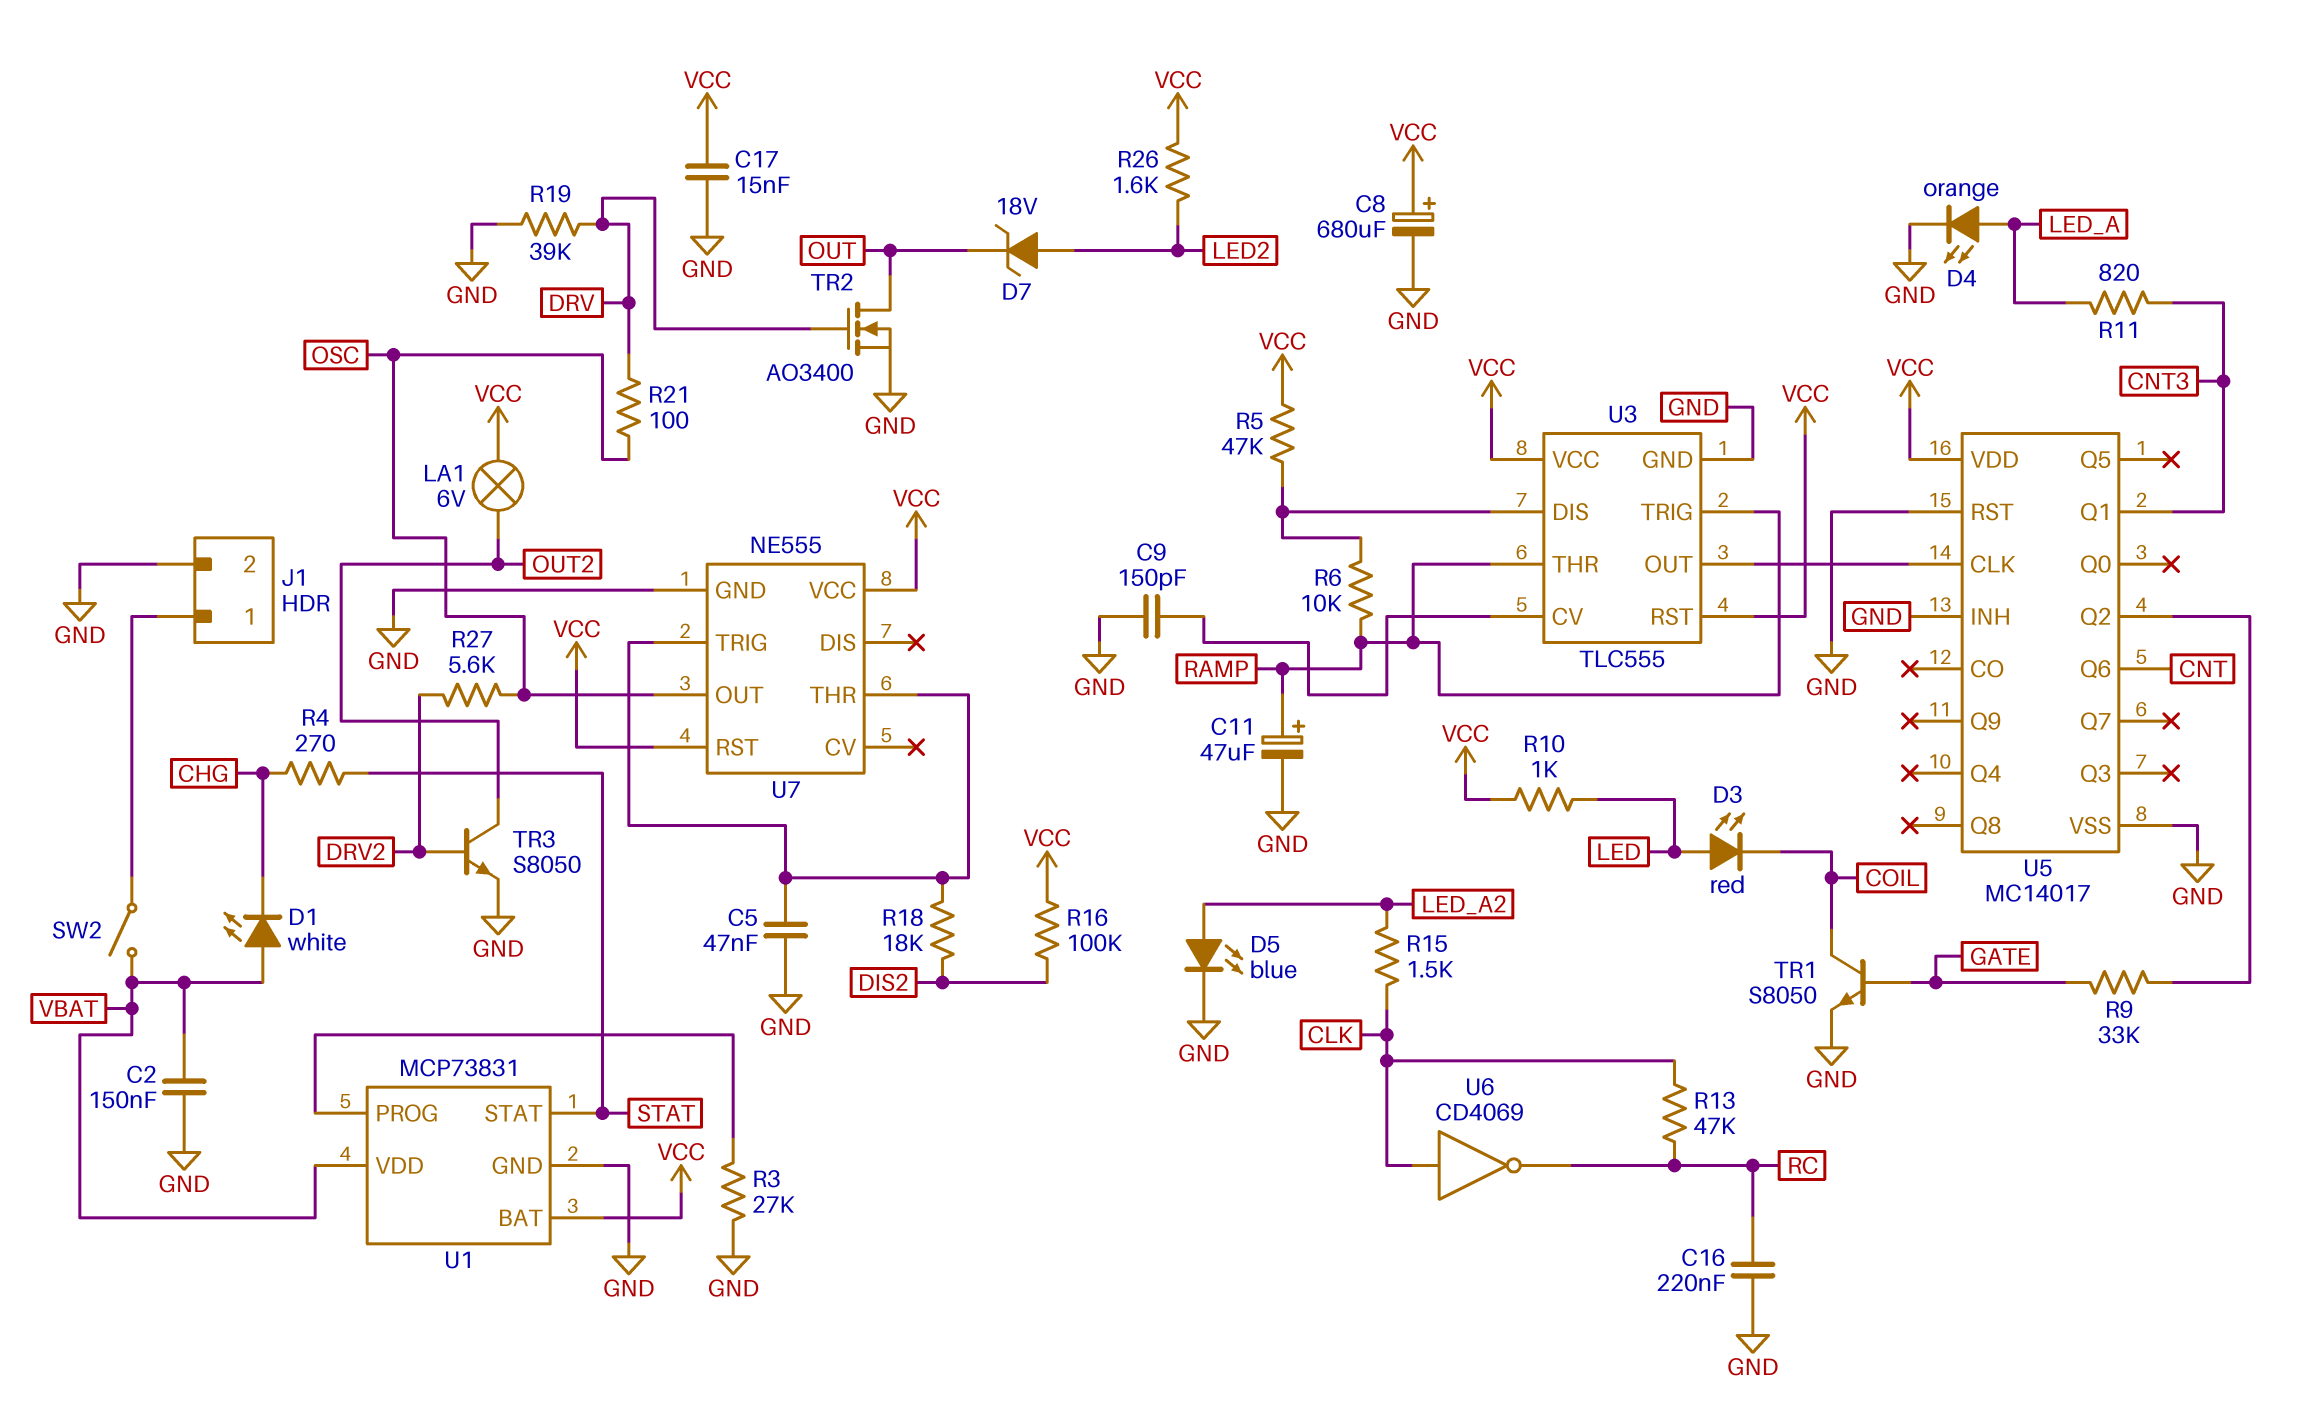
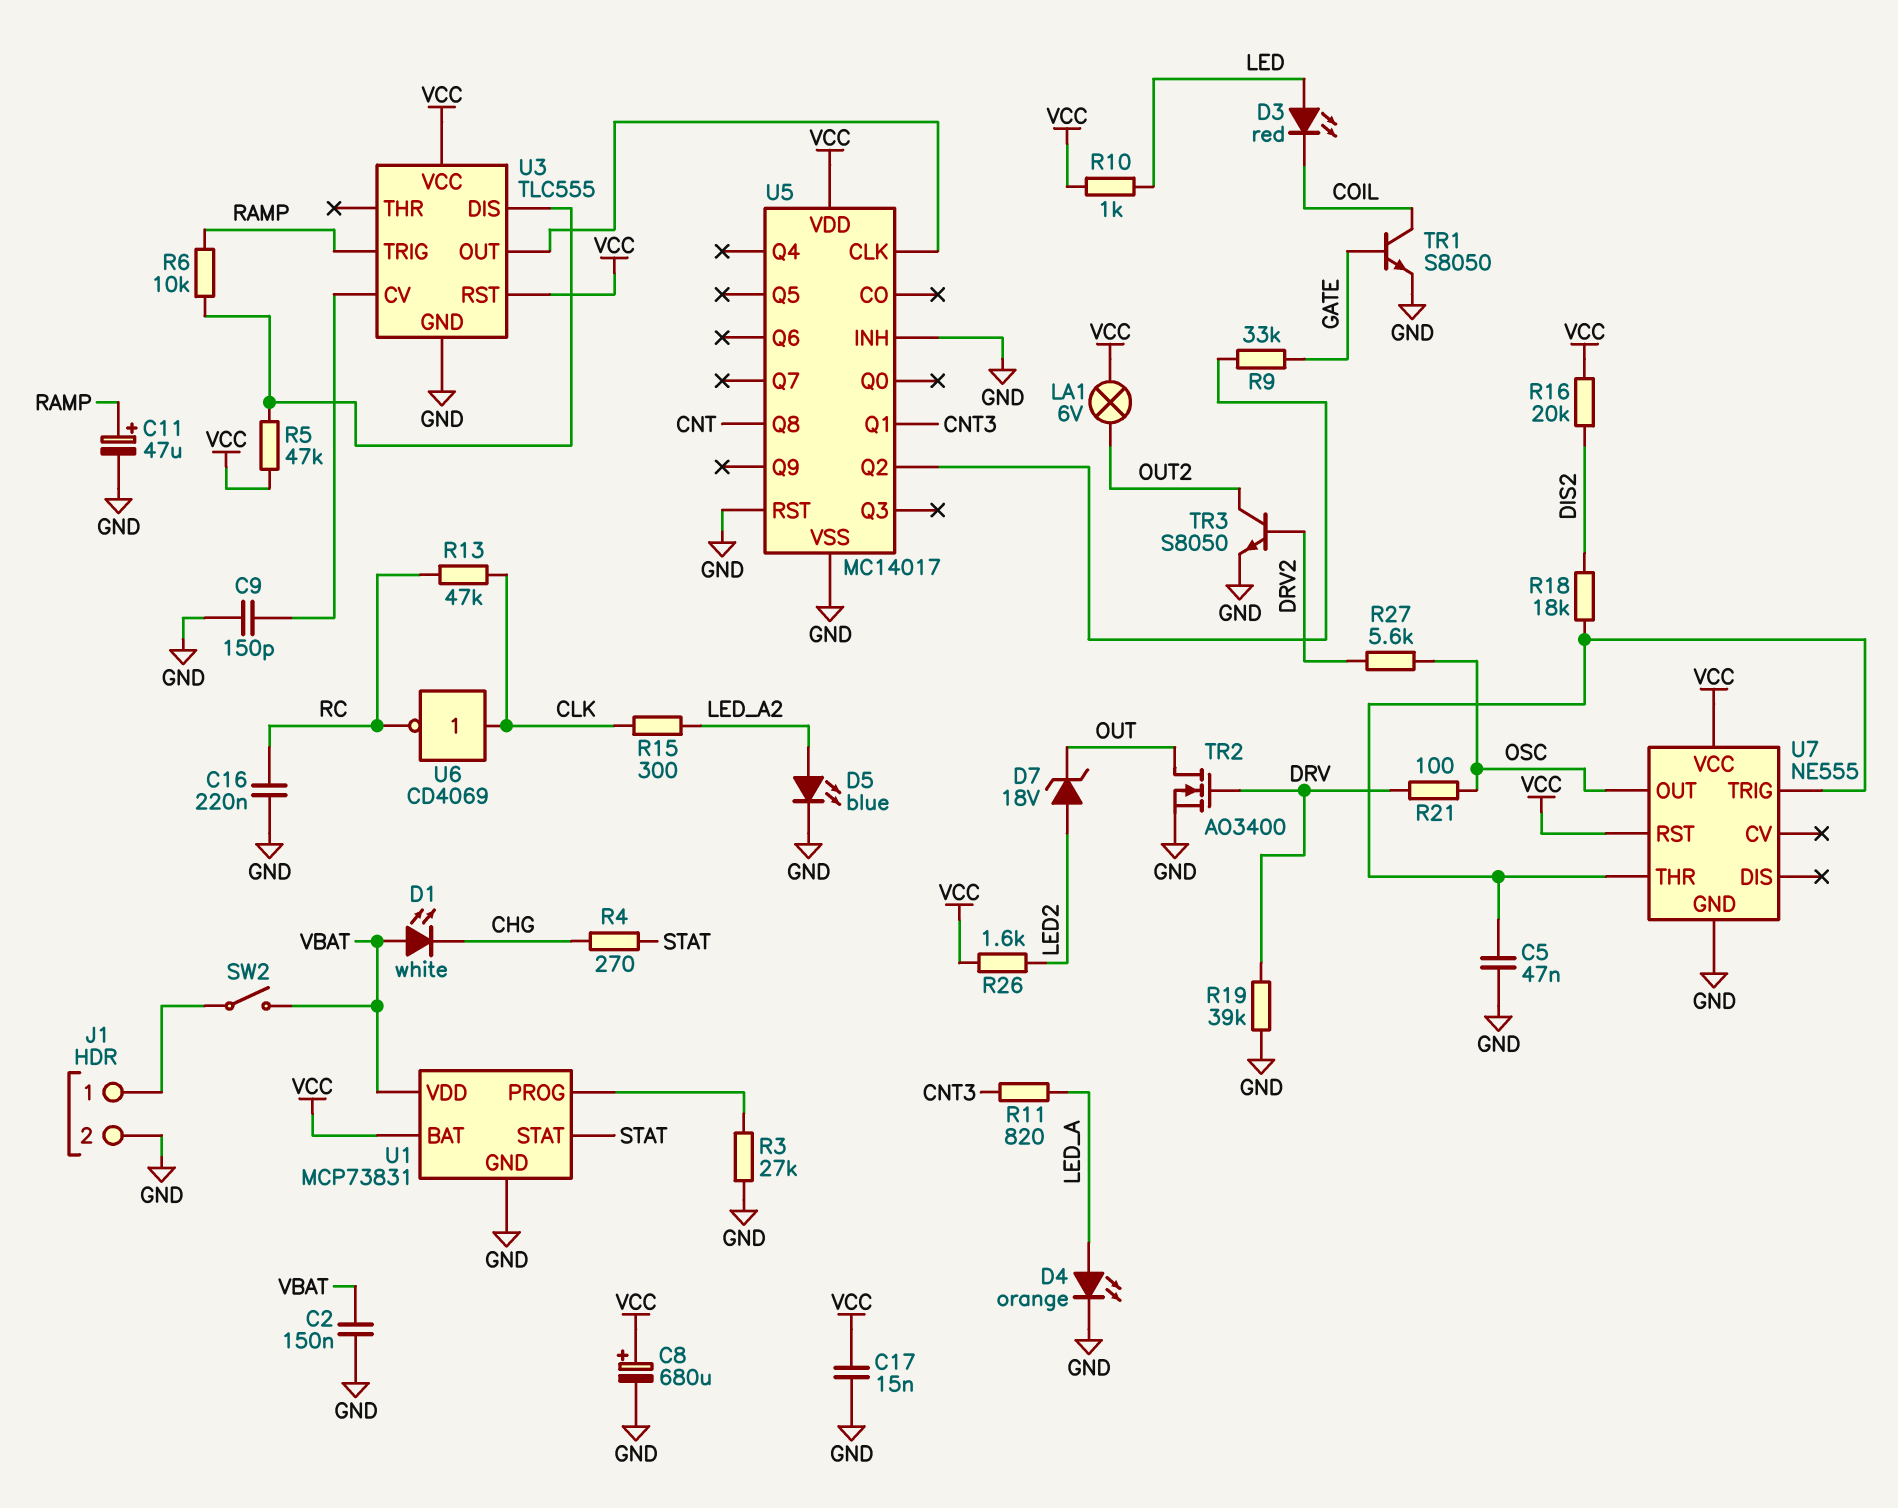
R15: 1.5k (CLK, LED_A2) -> 300 (CLK, LED_A2)
R16: 100k (DIS2, VCC) -> 20k (DIS2, VCC)
U3 pin THR: RAMP -> none
U5 pin Q6: CNT -> none
U5 pin Q8: none -> CNT

